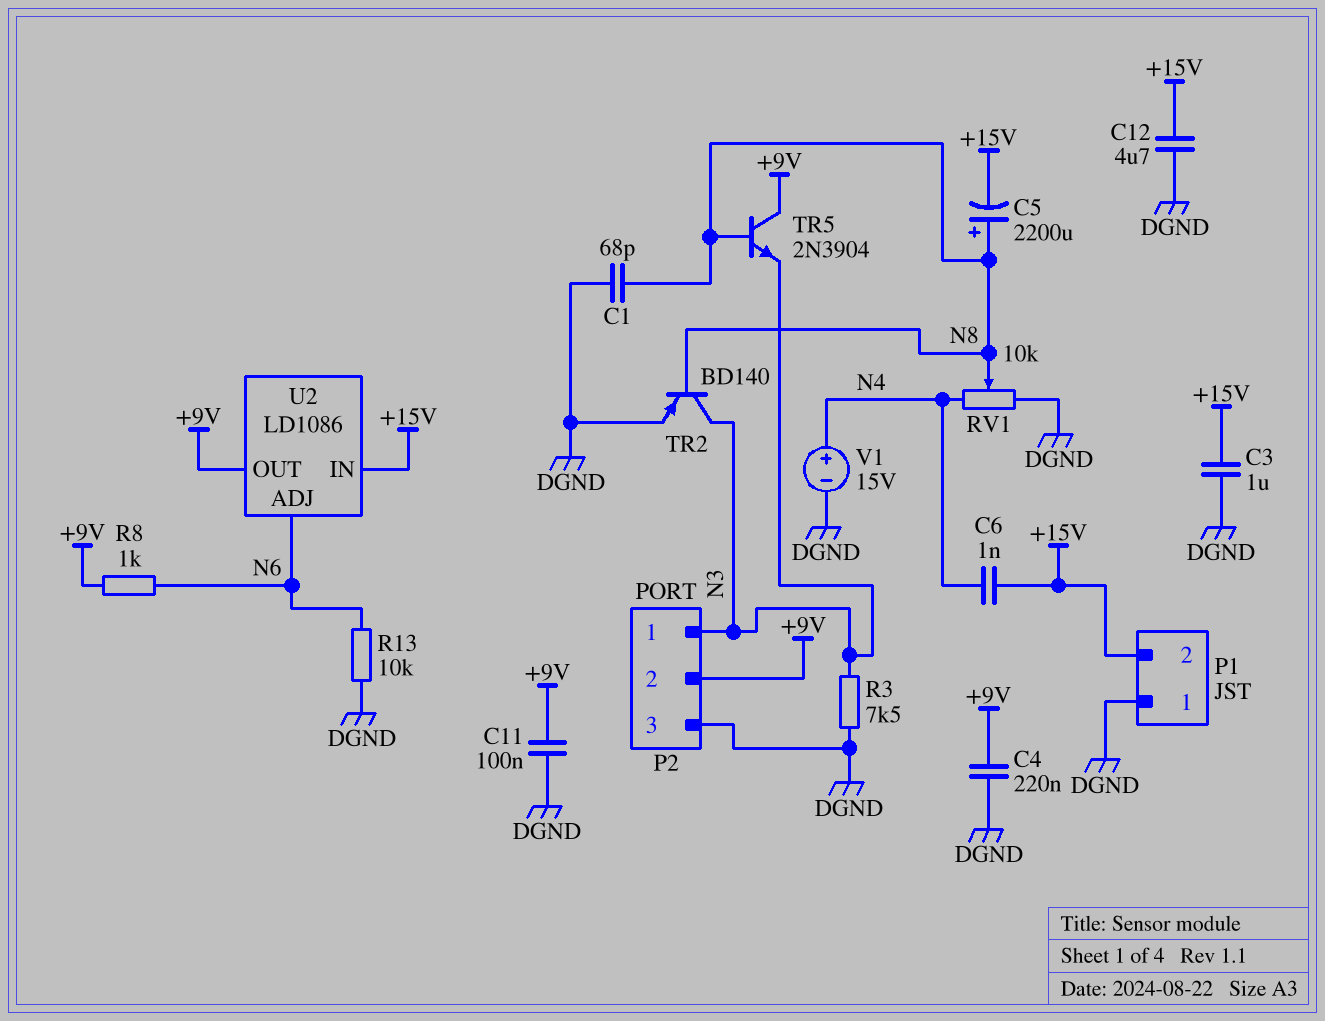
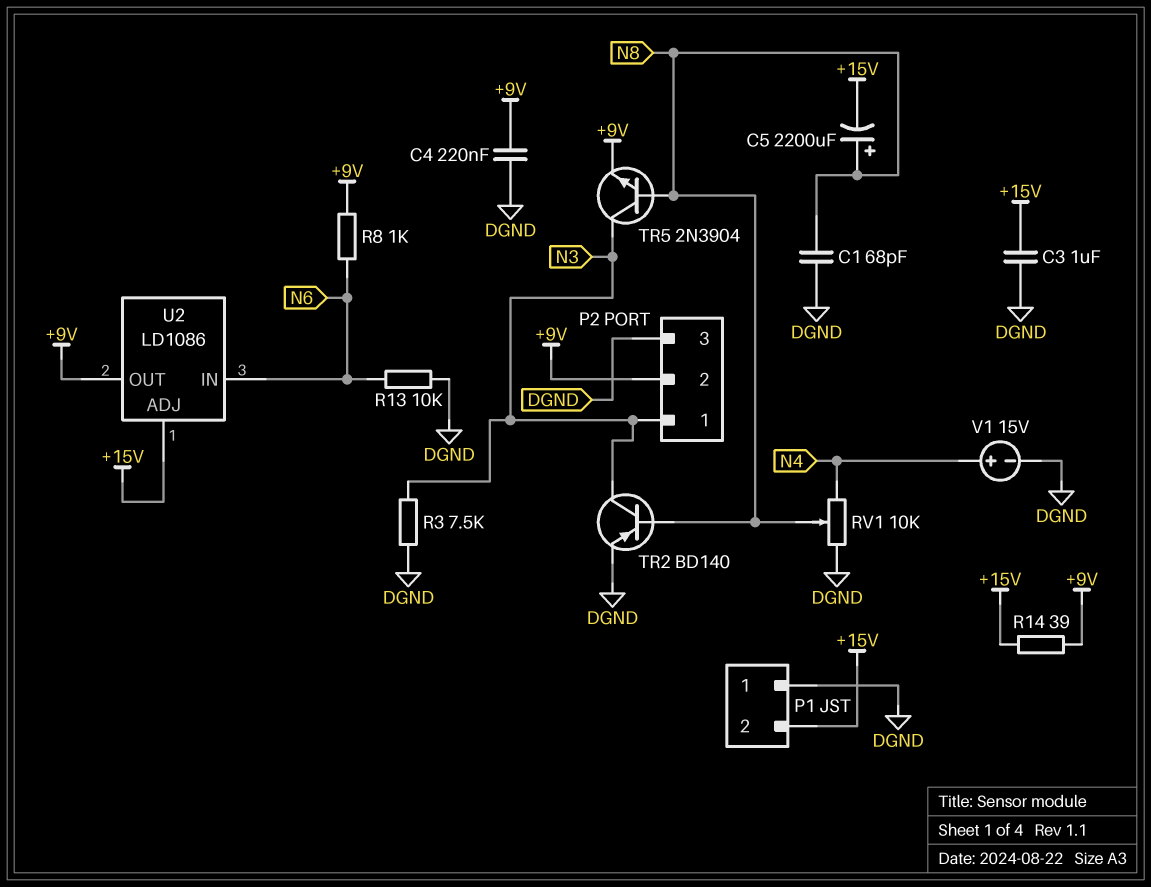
C6: 1nF (+15V, N4) -> none
C11: 100nF (+9V, DGND) -> none
C12: 4.7uF (+15V, DGND) -> none
R14: none -> 39 (+9V, +15V)
TR5: NPN 2N3904 (B N8, C +9V, E N3) -> NPN 2N3904 (B N8, C N3, E +9V)
U2 pin ADJ: N6 -> +15V
U2 pin IN: +15V -> N6

